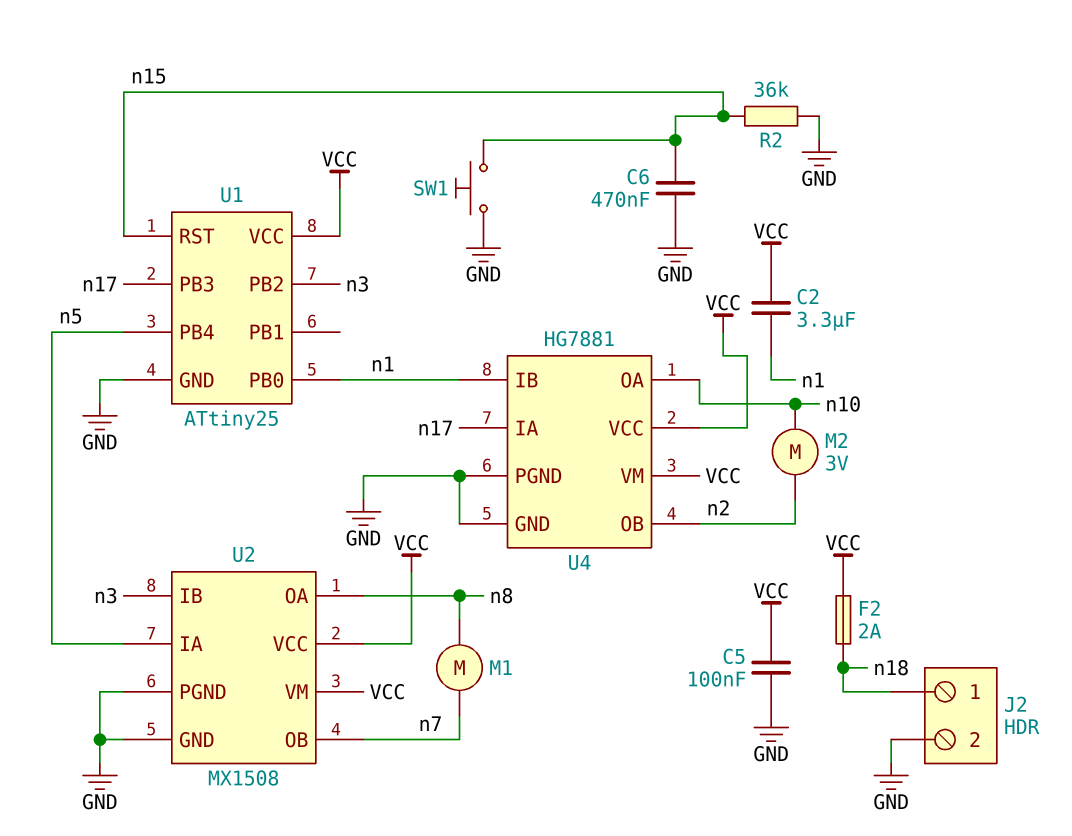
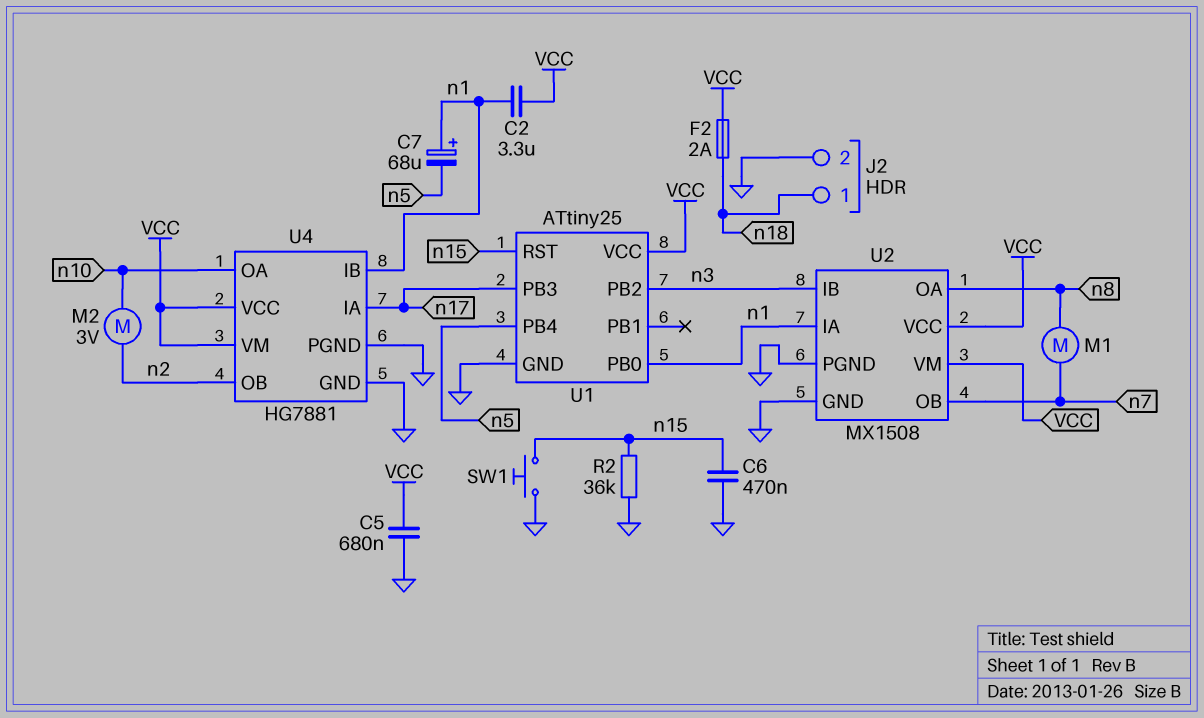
C5: 100nF (GND, VCC) -> 680nF (GND, VCC)
C7: none -> 68uF (plus n1, minus n5)
U2 pin IA: n5 -> n1

